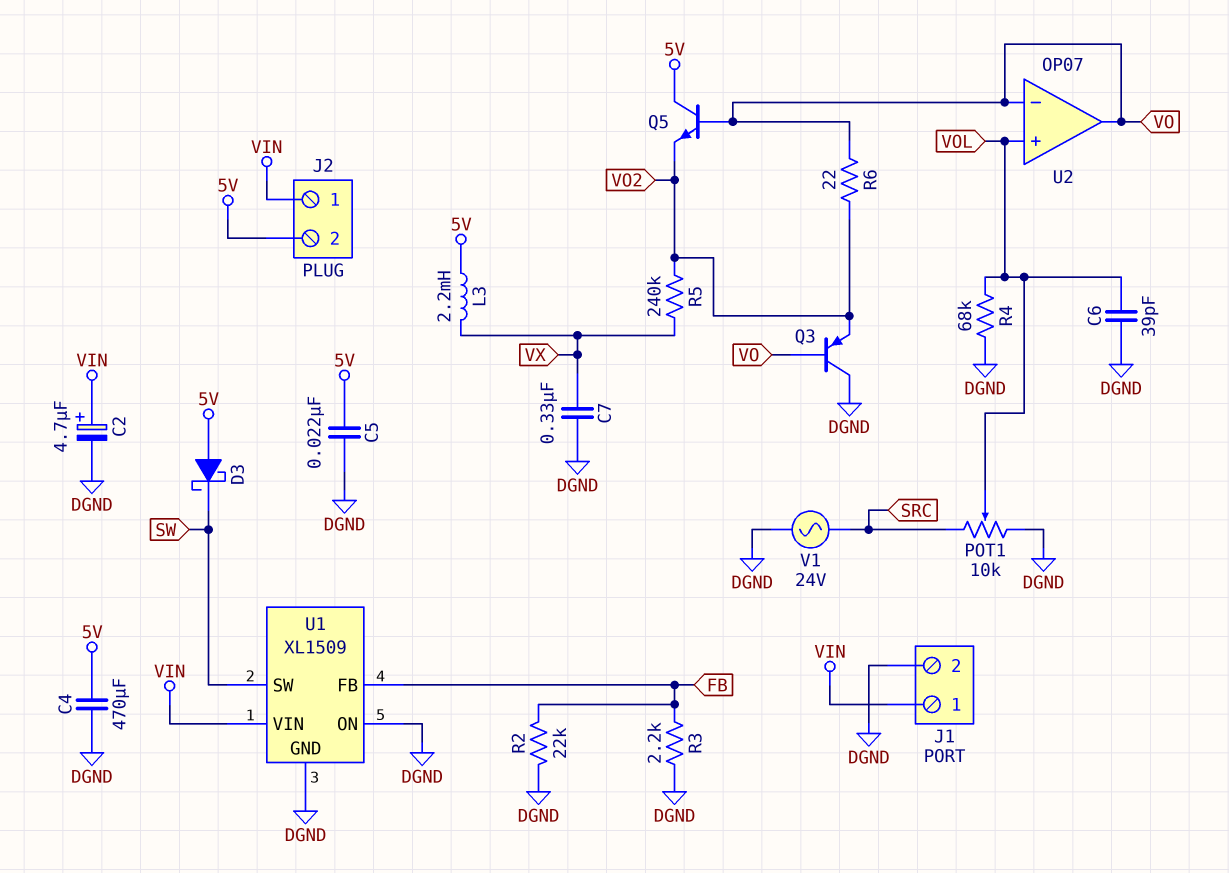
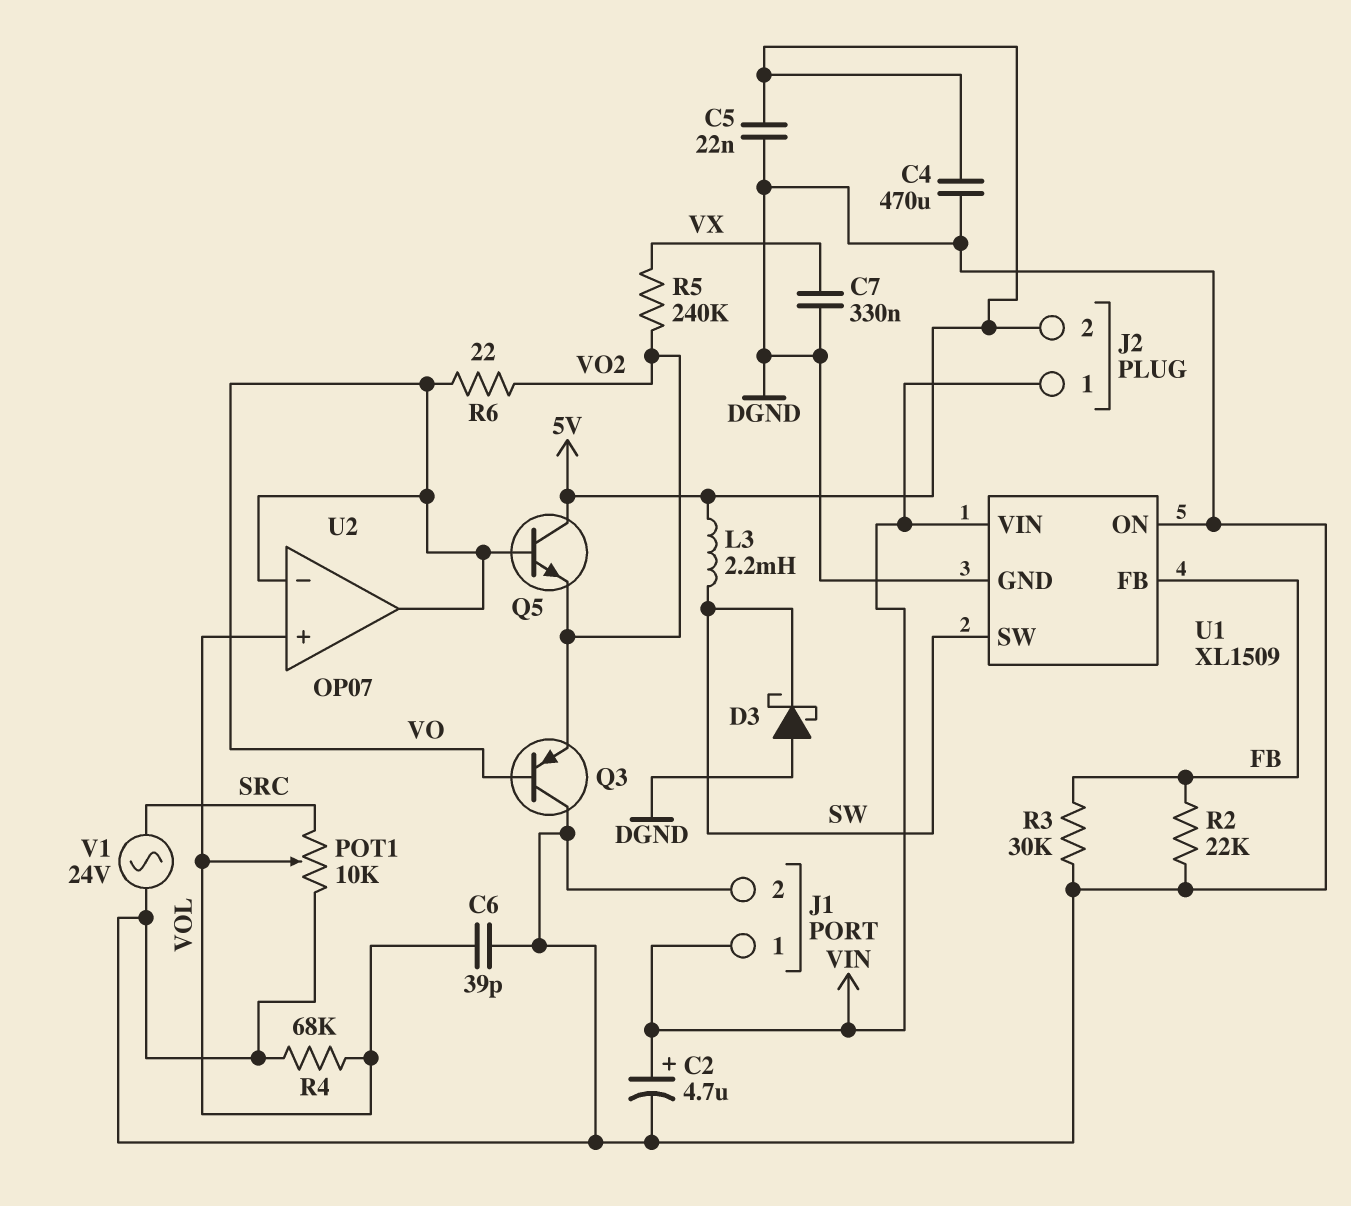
D3: schottky (A 5V, K SW) -> schottky (A DGND, K SW)
L3: 2.2mH (5V, VX) -> 2.2mH (5V, SW)
R3: 2.2k (DGND, FB) -> 30k (DGND, FB)

